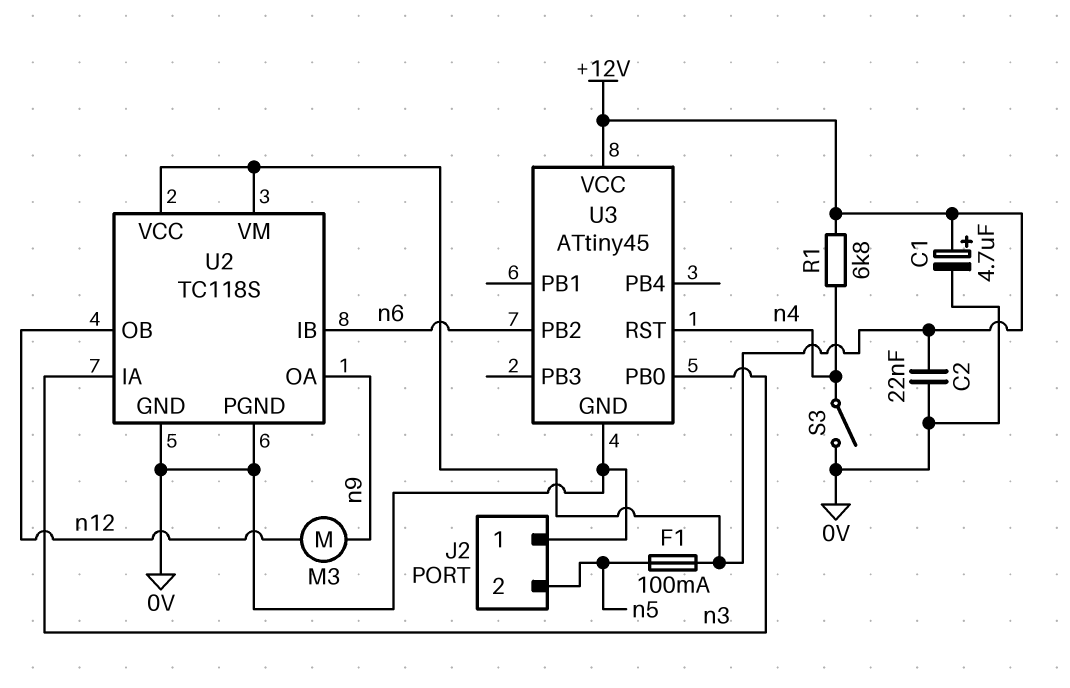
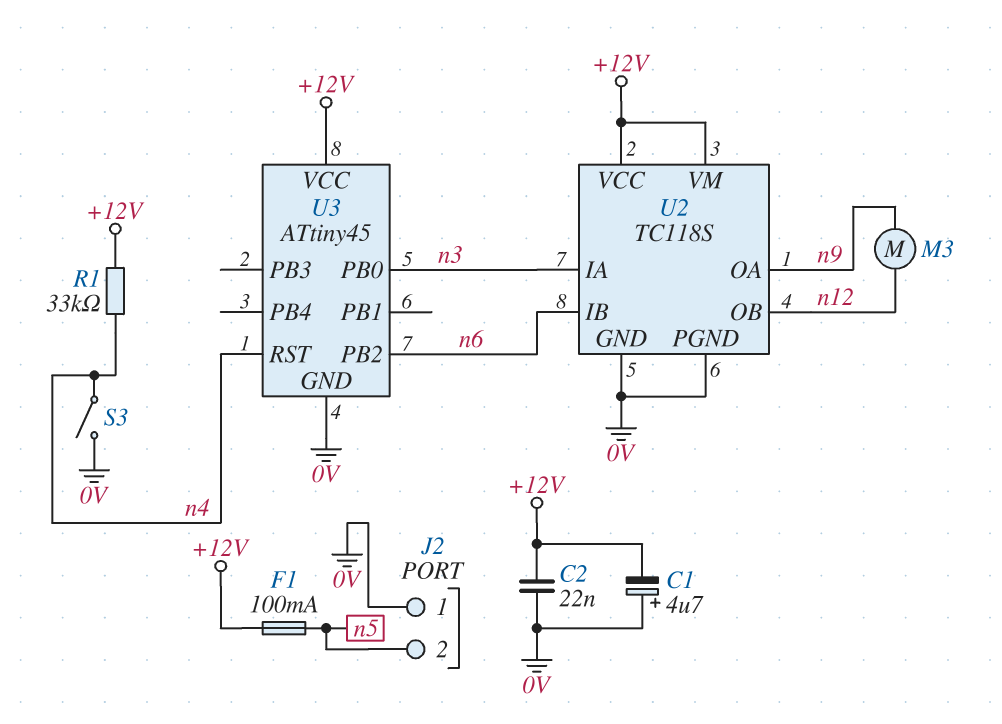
C1: 4.7uF (plus +12V, minus 0V) -> 4.7uF (plus 0V, minus +12V)
R1: 6.8k (+12V, n4) -> 33k (+12V, n4)

